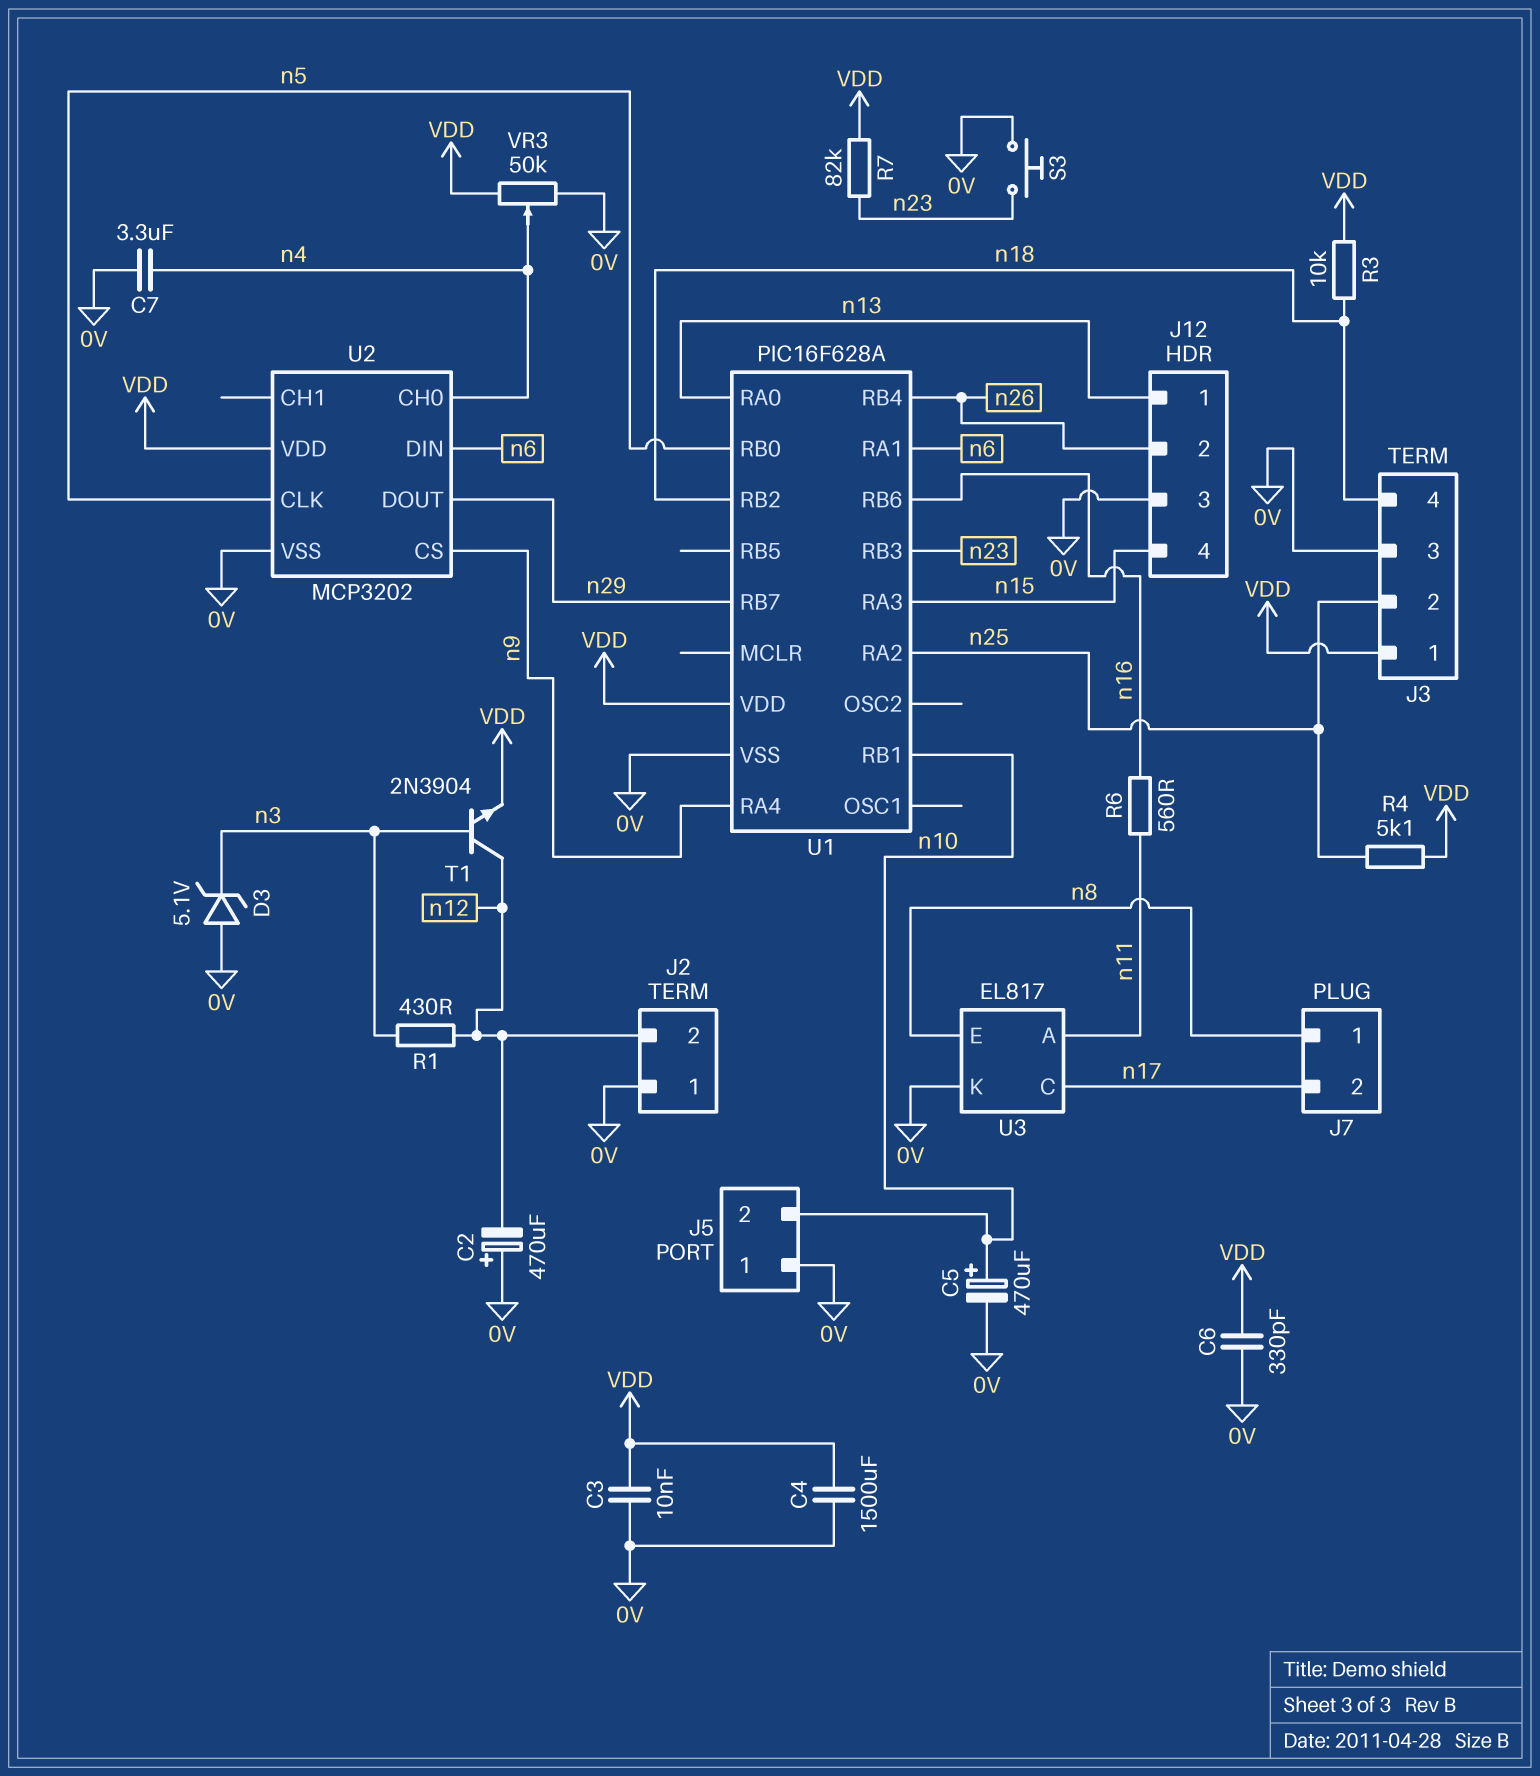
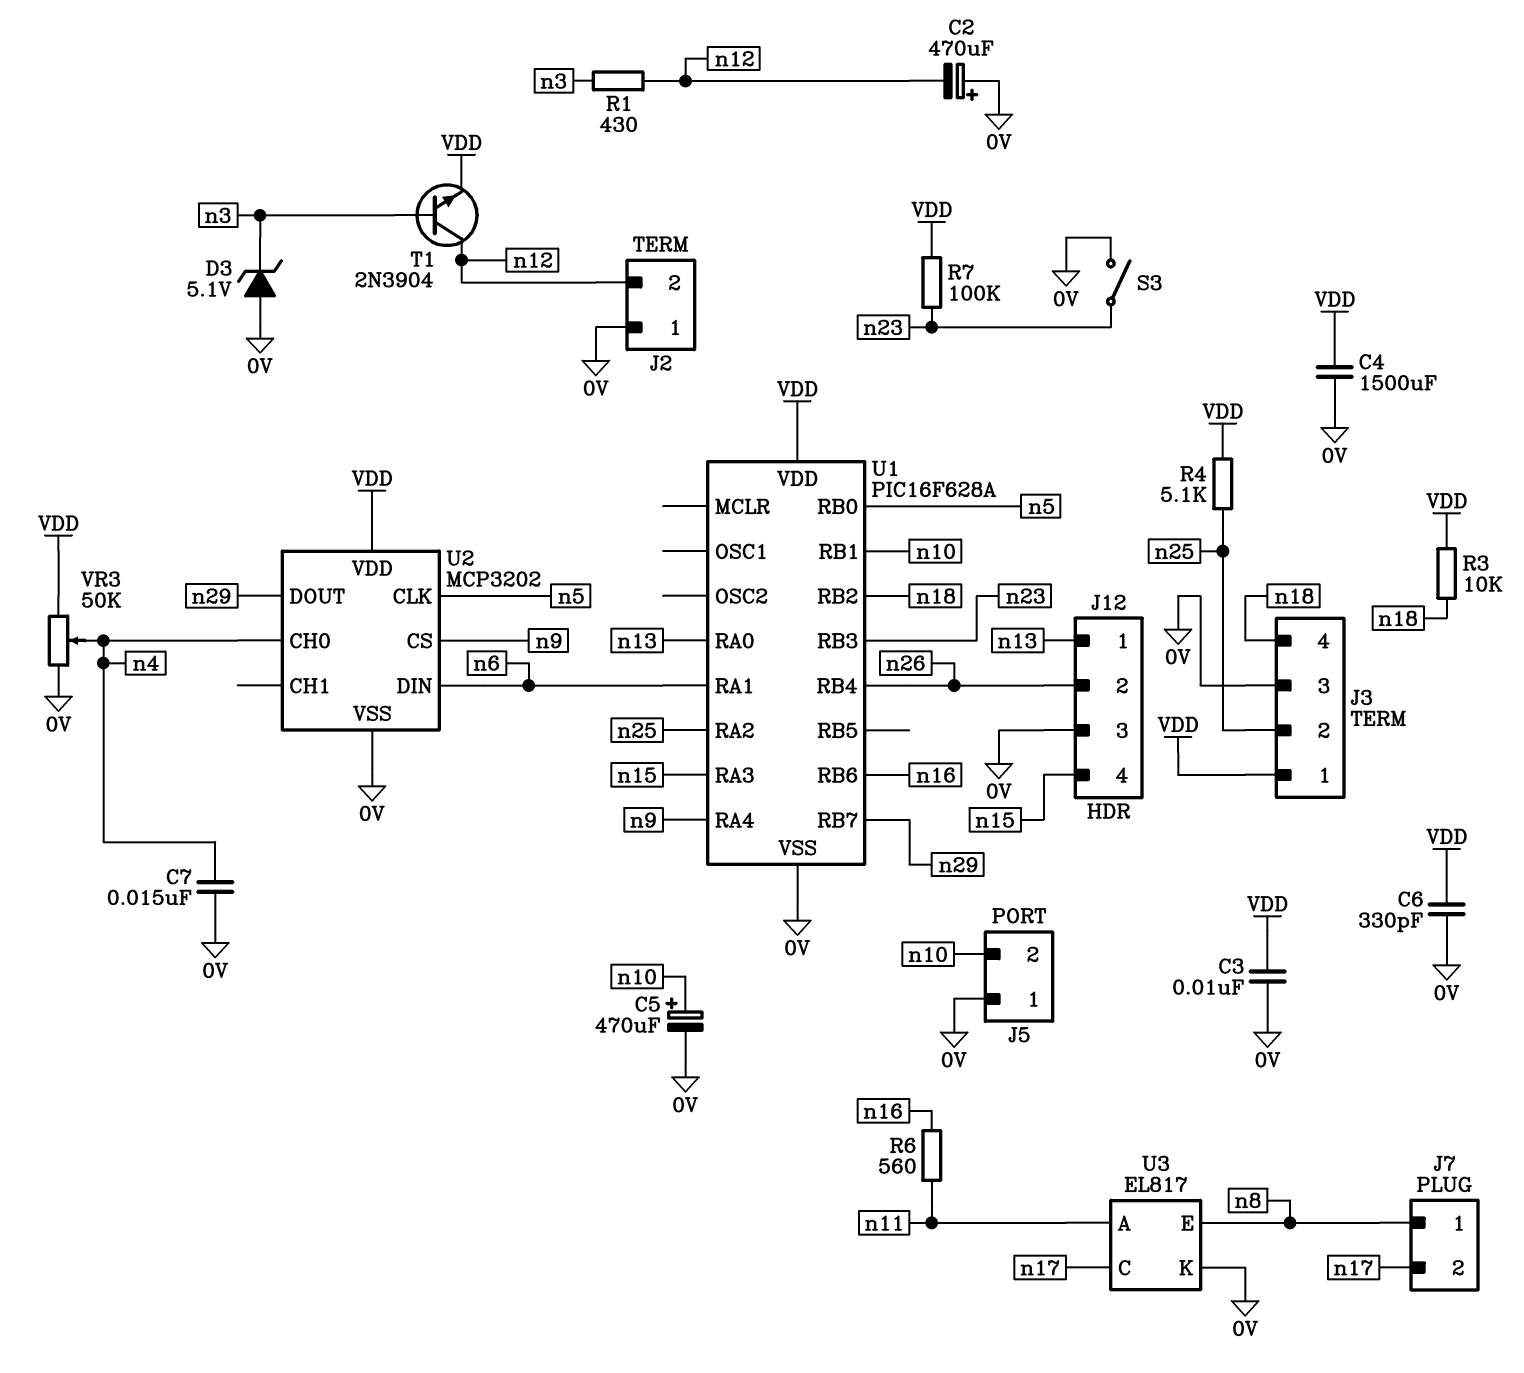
C7: 3.3uF (0V, n4) -> 15nF (0V, n4)
R7: 82k (VDD, n23) -> 100k (VDD, n23)
S3: button (0V, n23) -> switch (0V, n23)

